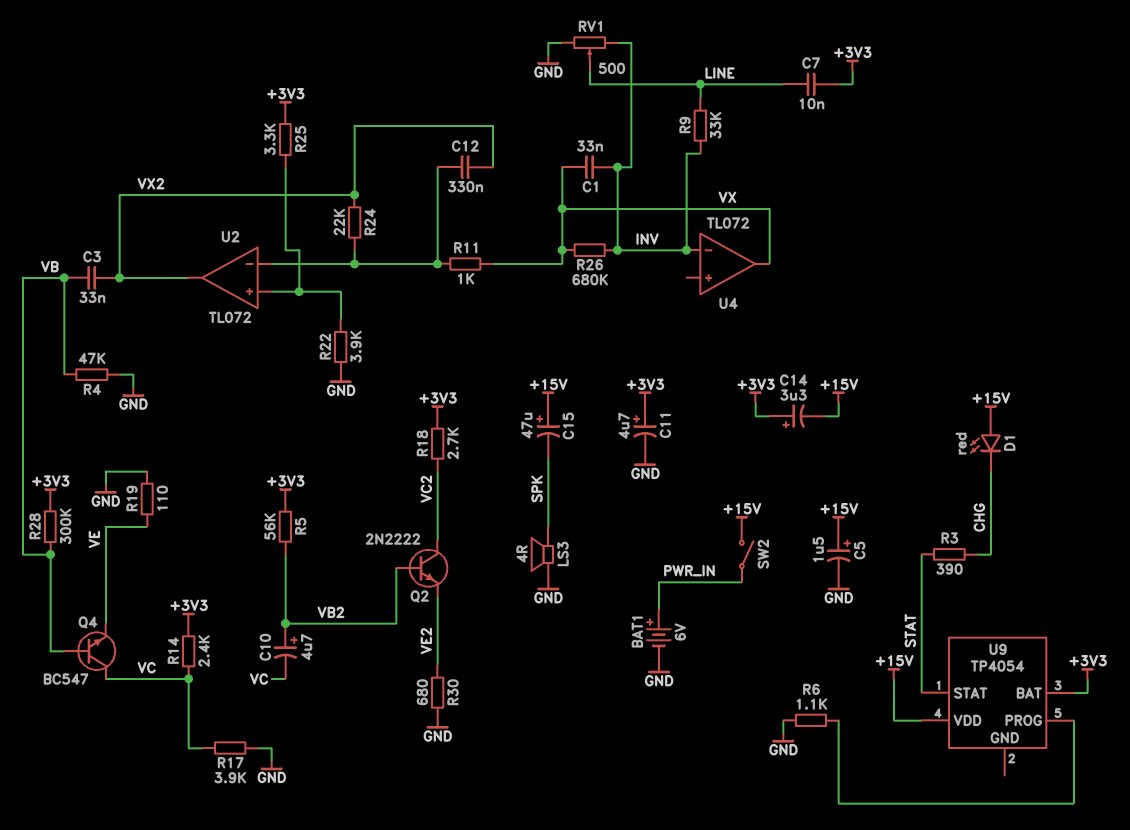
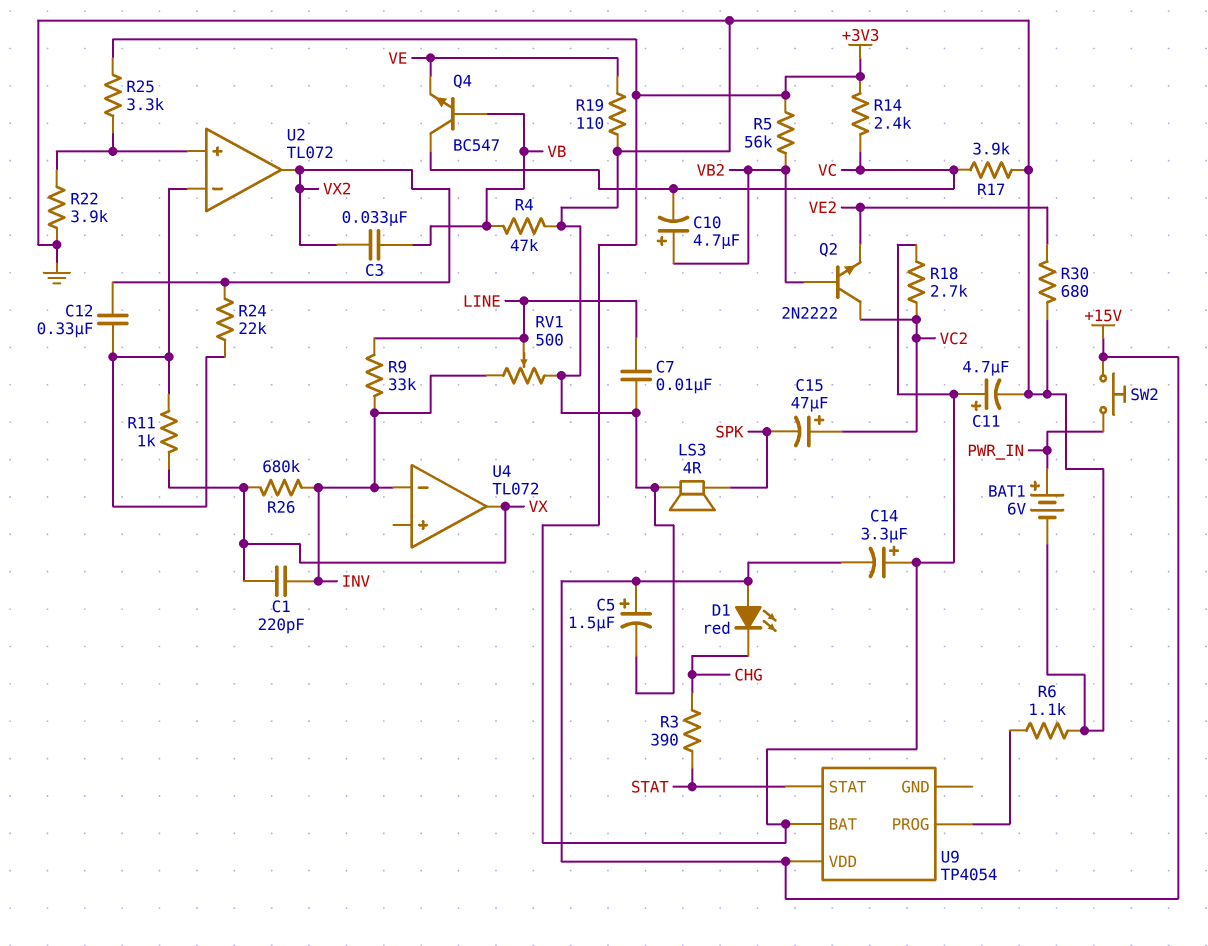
C1: 33nF (INV, VX) -> 220pF (INV, VX)
C7: 10nF (+3V3, LINE) -> 10nF (GND, LINE)
C15: 47uF (plus +15V, minus SPK) -> 47uF (plus VC2, minus SPK)
R28: 300k (+3V3, VB) -> none
SW2: switch (+15V, PWR_IN) -> button (+15V, PWR_IN)

